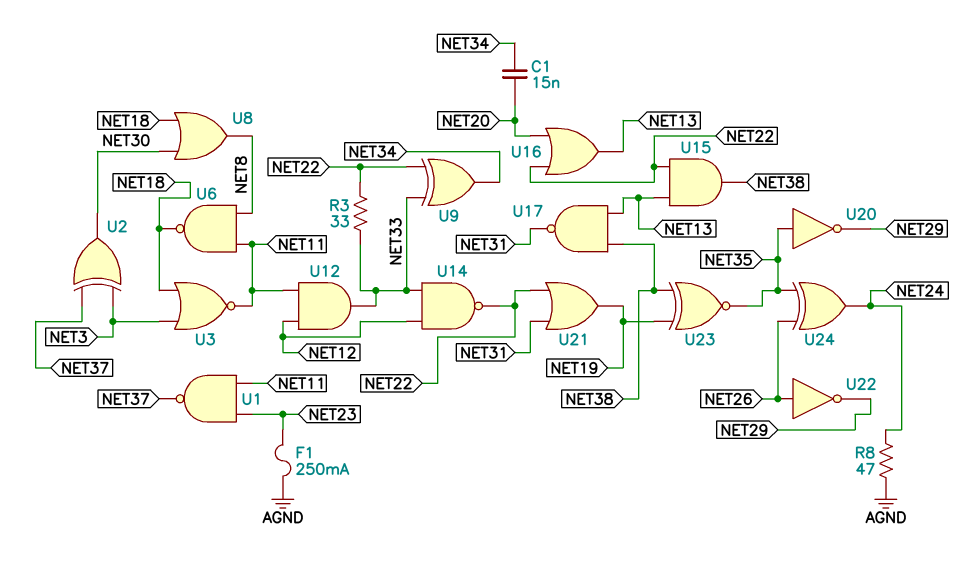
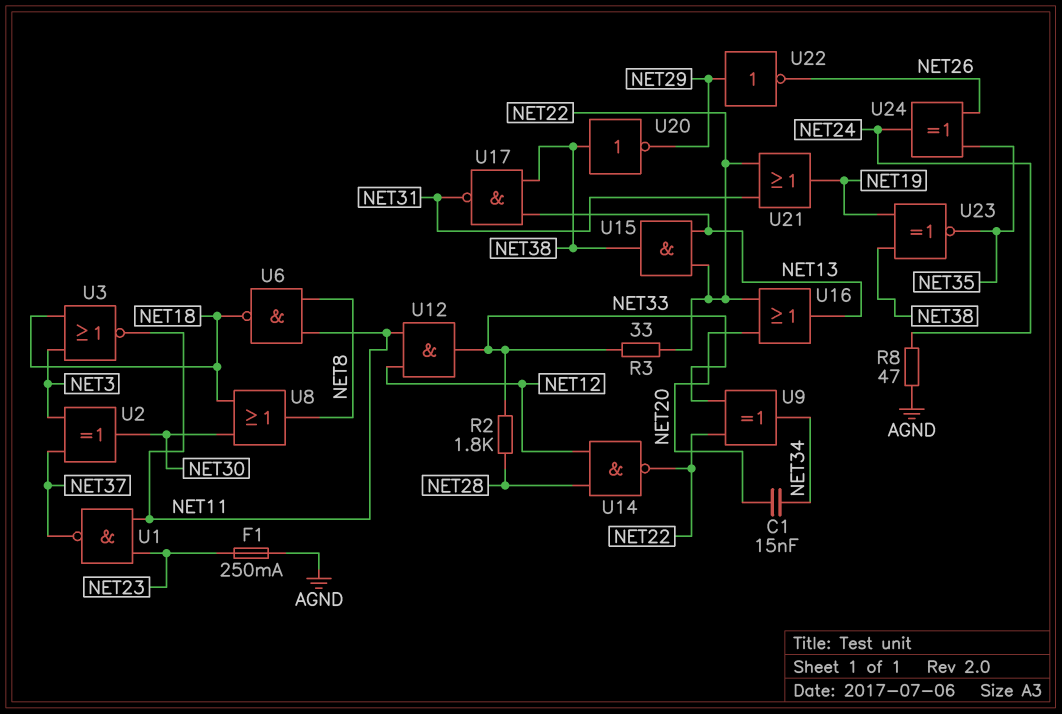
R2: none -> 1.8k (NET28, NET33)
U14: NAND (in NET12, in NET33, out NET22) -> NAND (in NET12, in NET28, out NET22)
U20: NOT (in NET35, out NET29) -> NOT (in NET38, out NET29)
U22: NOT (in NET26, out NET29) -> NOT (in NET29, out NET26)

